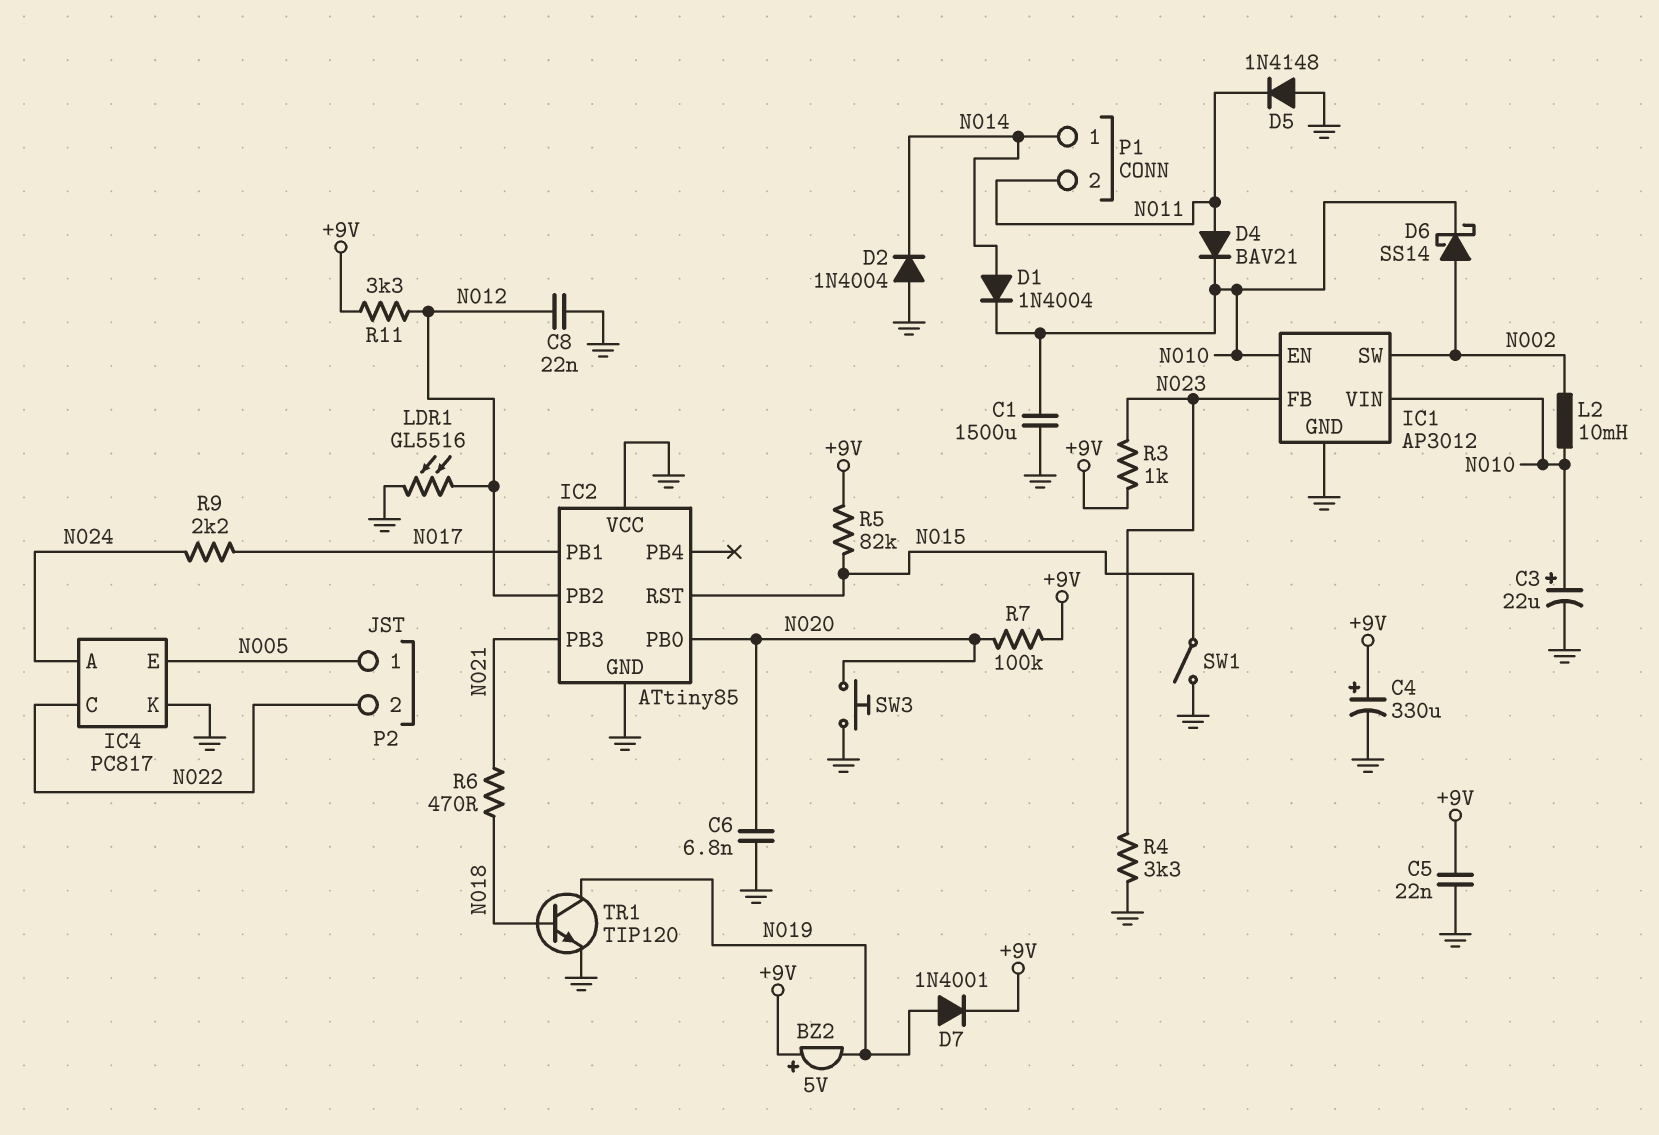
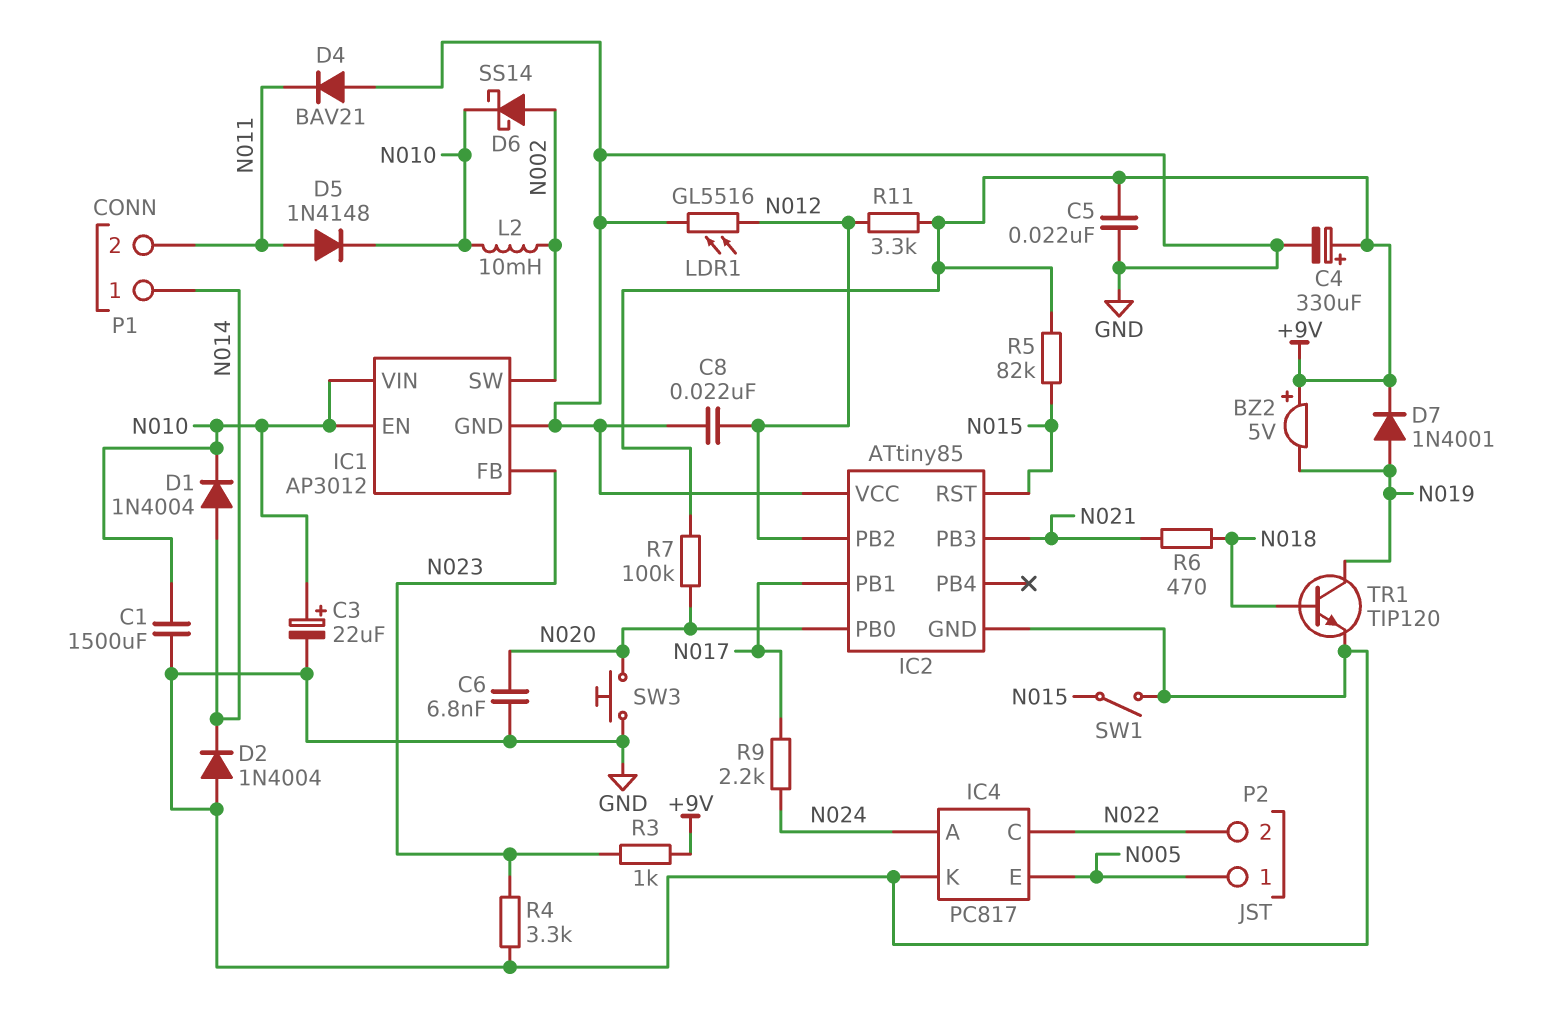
D4: diode BAV21 (A N011, K N010) -> diode BAV21 (A GND, K N011)
D5: diode 1N4148 (A GND, K N011) -> diode 1N4148 (A N011, K N010)

